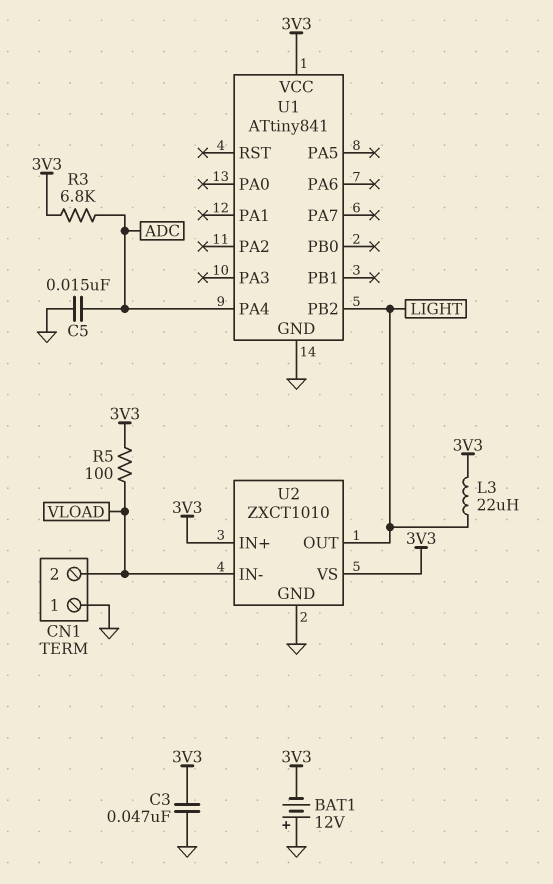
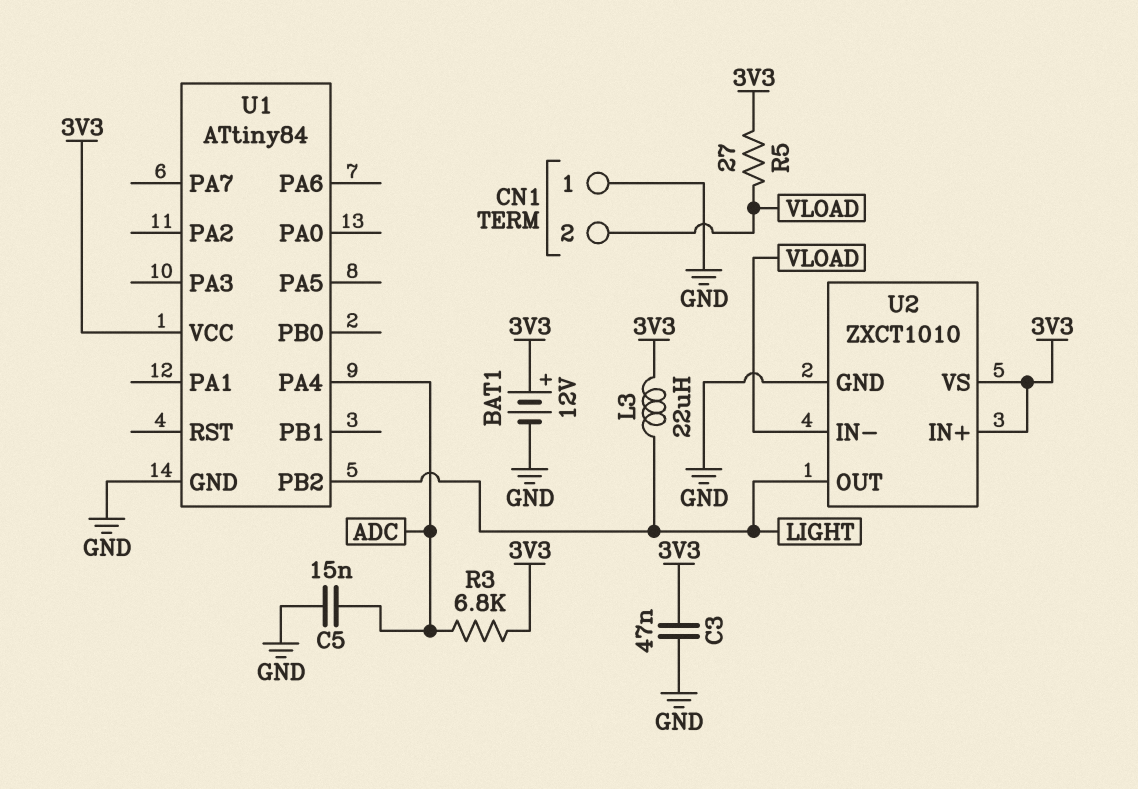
BAT1: 12V (plus GND, minus 3V3) -> 12V (plus 3V3, minus GND)
R5: 100 (3V3, VLOAD) -> 27 (3V3, VLOAD)
U1: ATtiny841 -> ATtiny84

